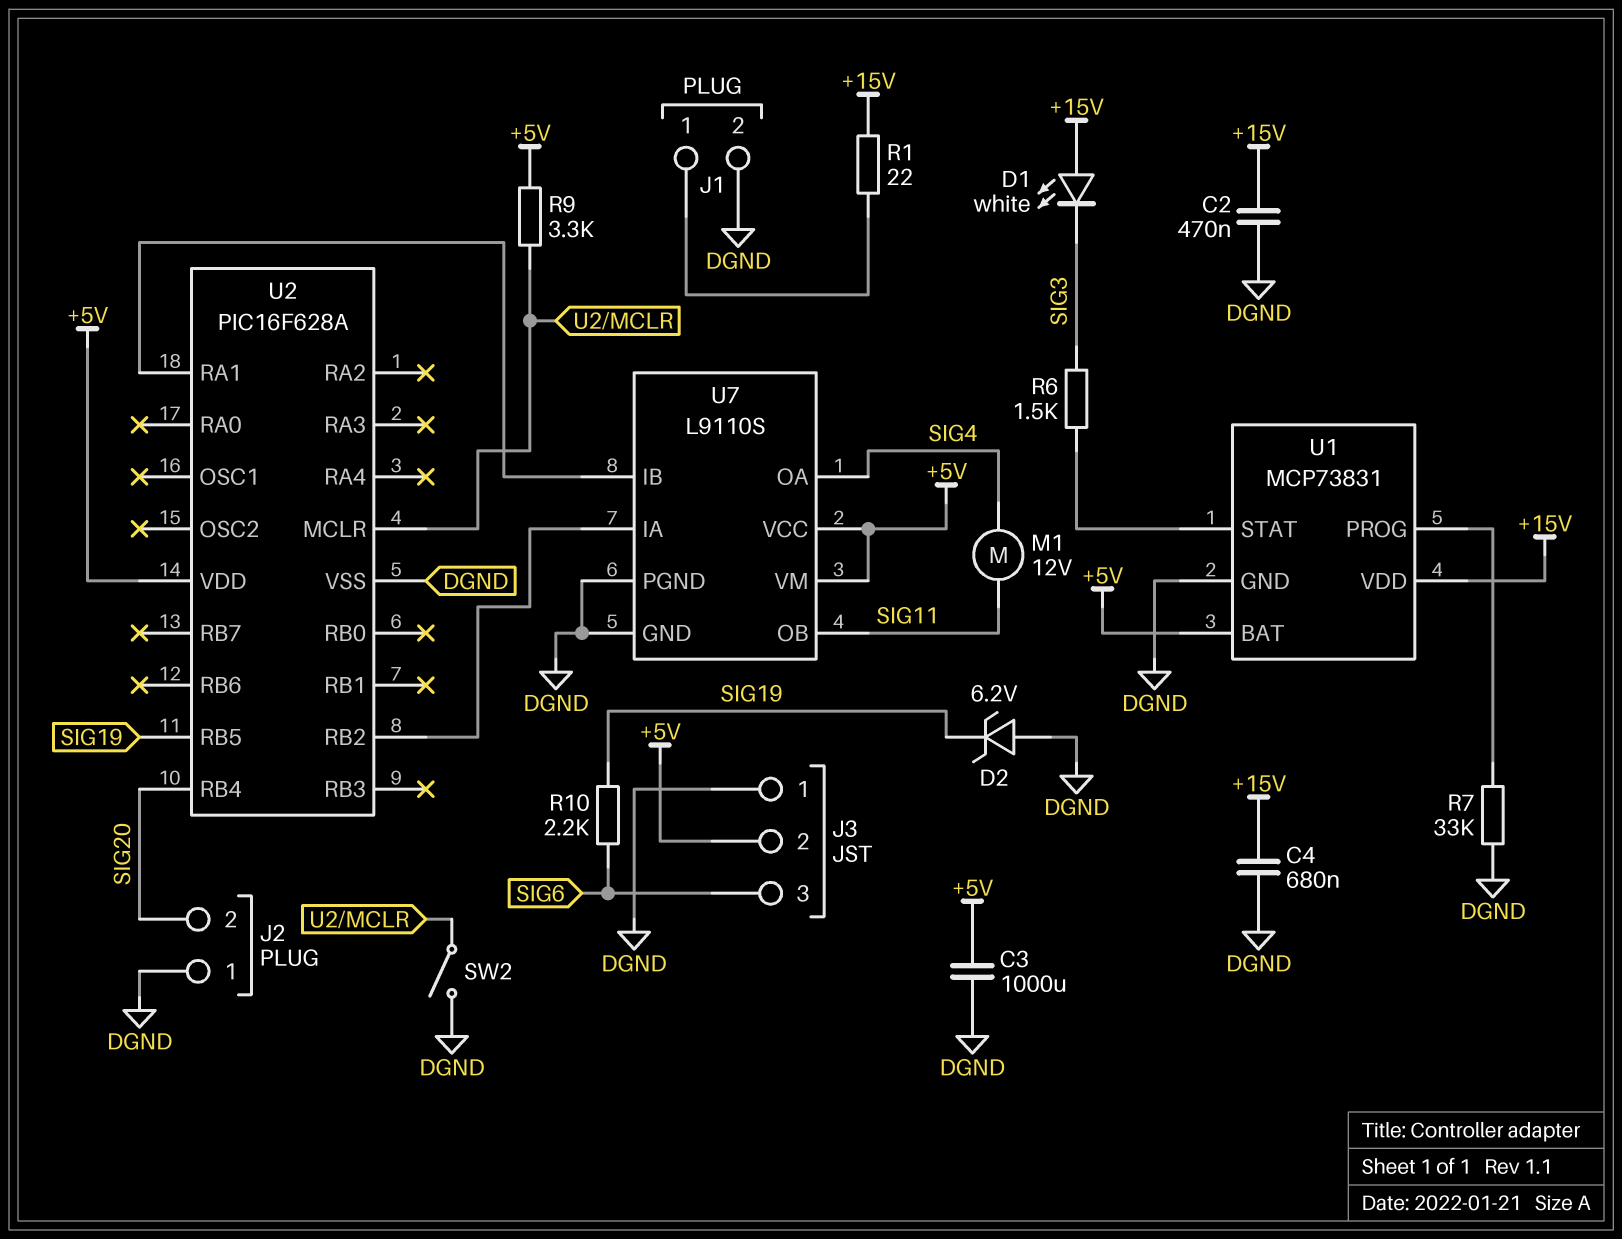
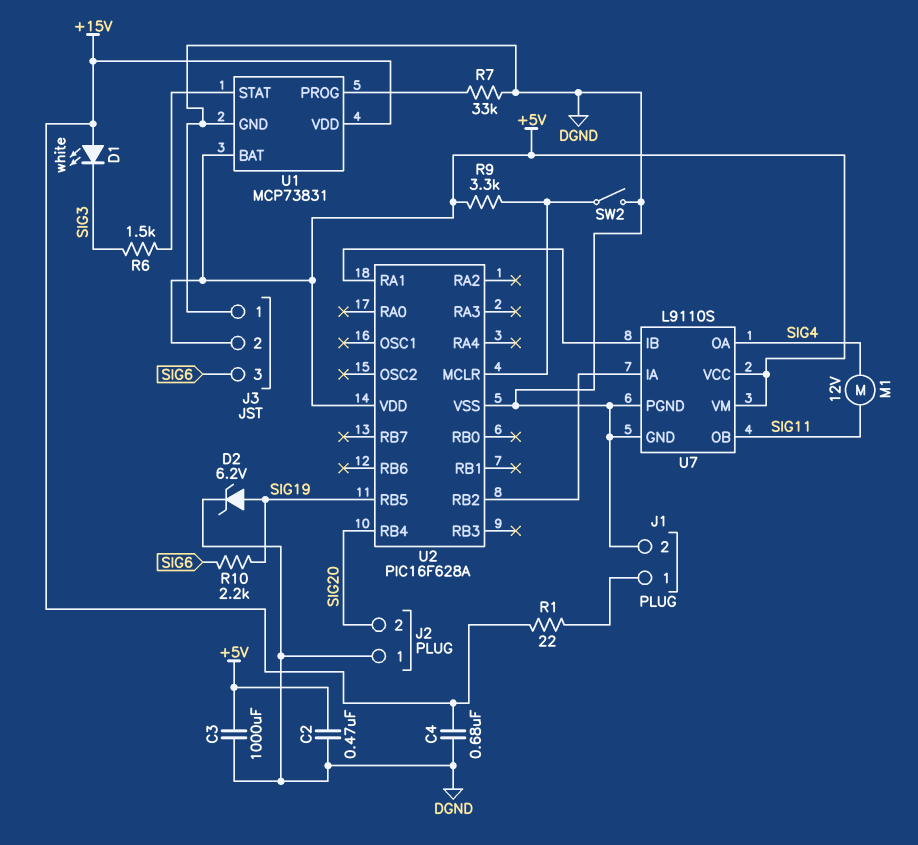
C2: 470nF (+15V, DGND) -> 470nF (+5V, DGND)
D2: zener 6.2V (A DGND, K SIG19) -> zener 6.2V (A SIG19, K DGND)

